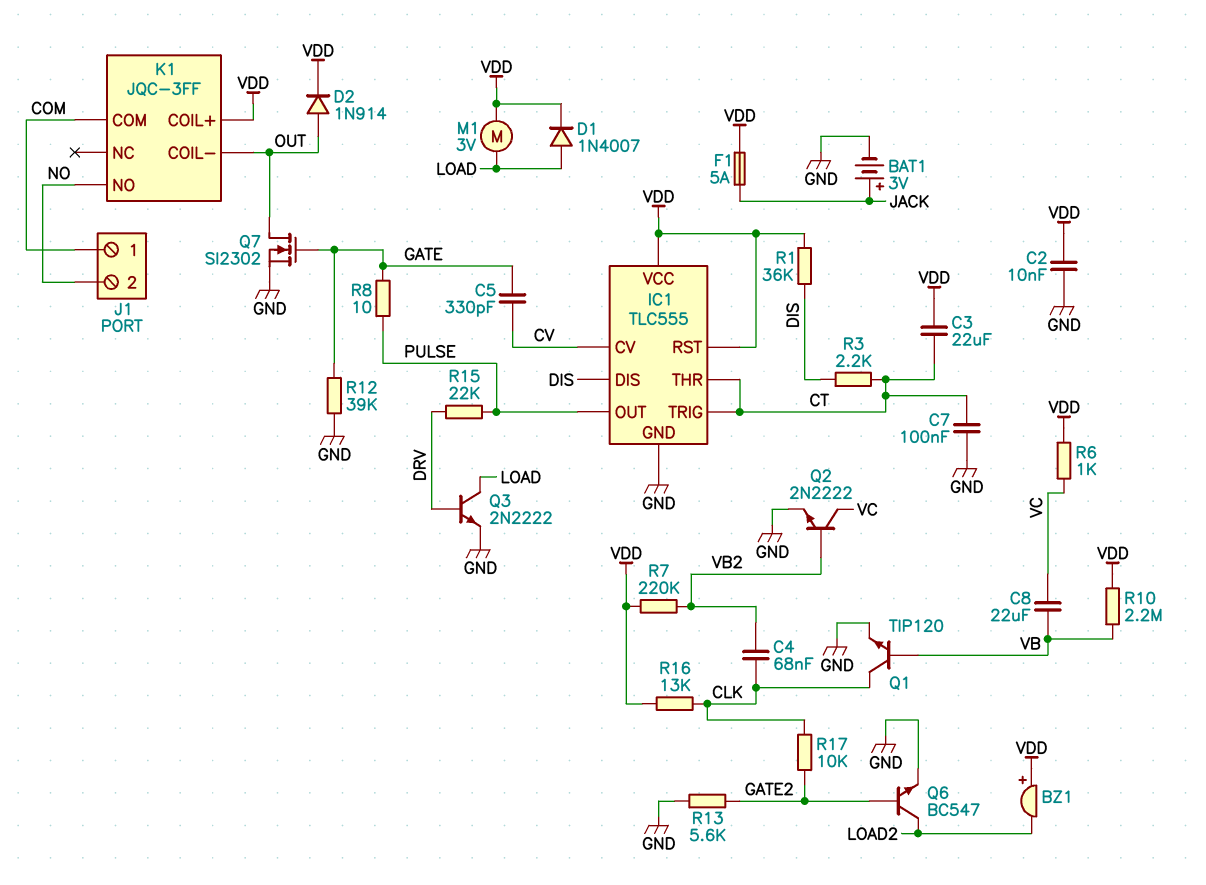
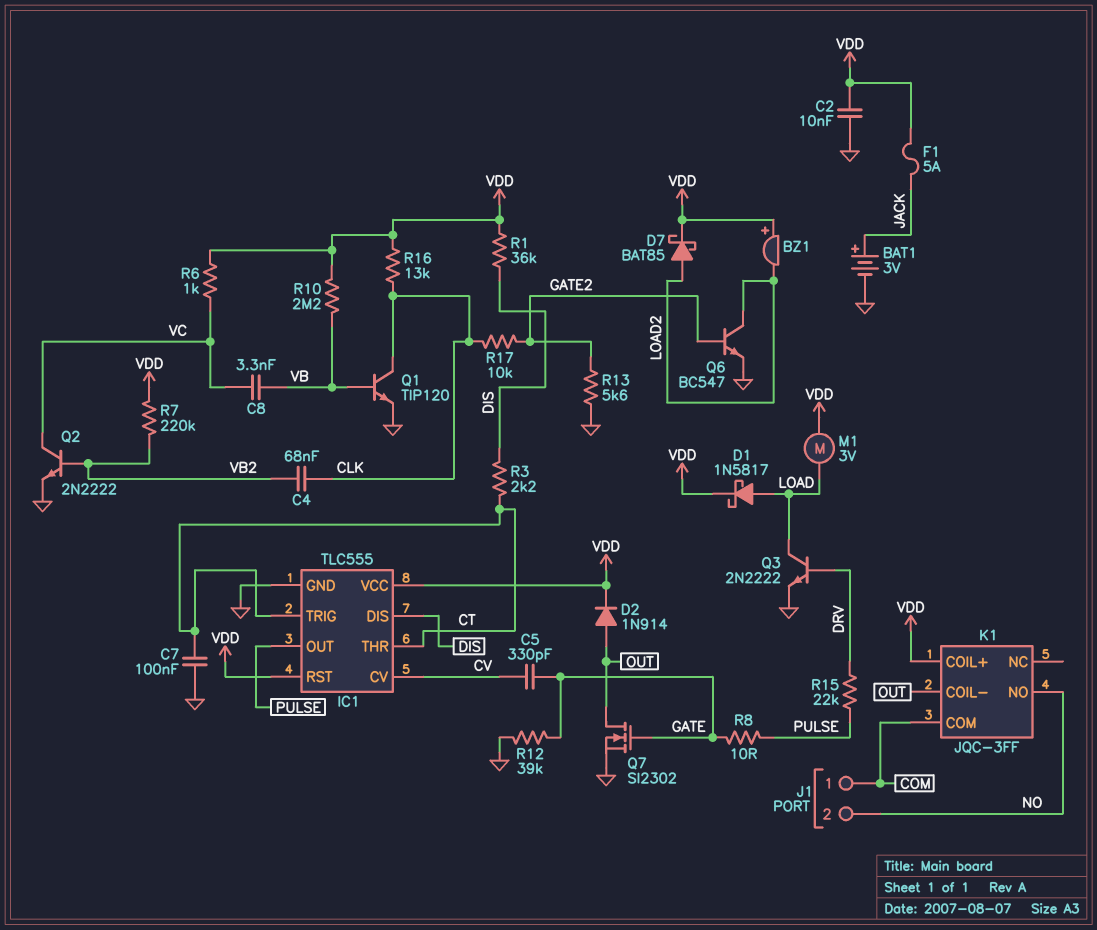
C3: 22uF (CT, VDD) -> none
C8: 22uF (VB, VC) -> 3.3nF (VB, VC)
D1: diode 1N4007 (A LOAD, K VDD) -> schottky 1N5817 (A LOAD, K VDD)
D7: none -> schottky BAT85 (A LOAD2, K VDD)

